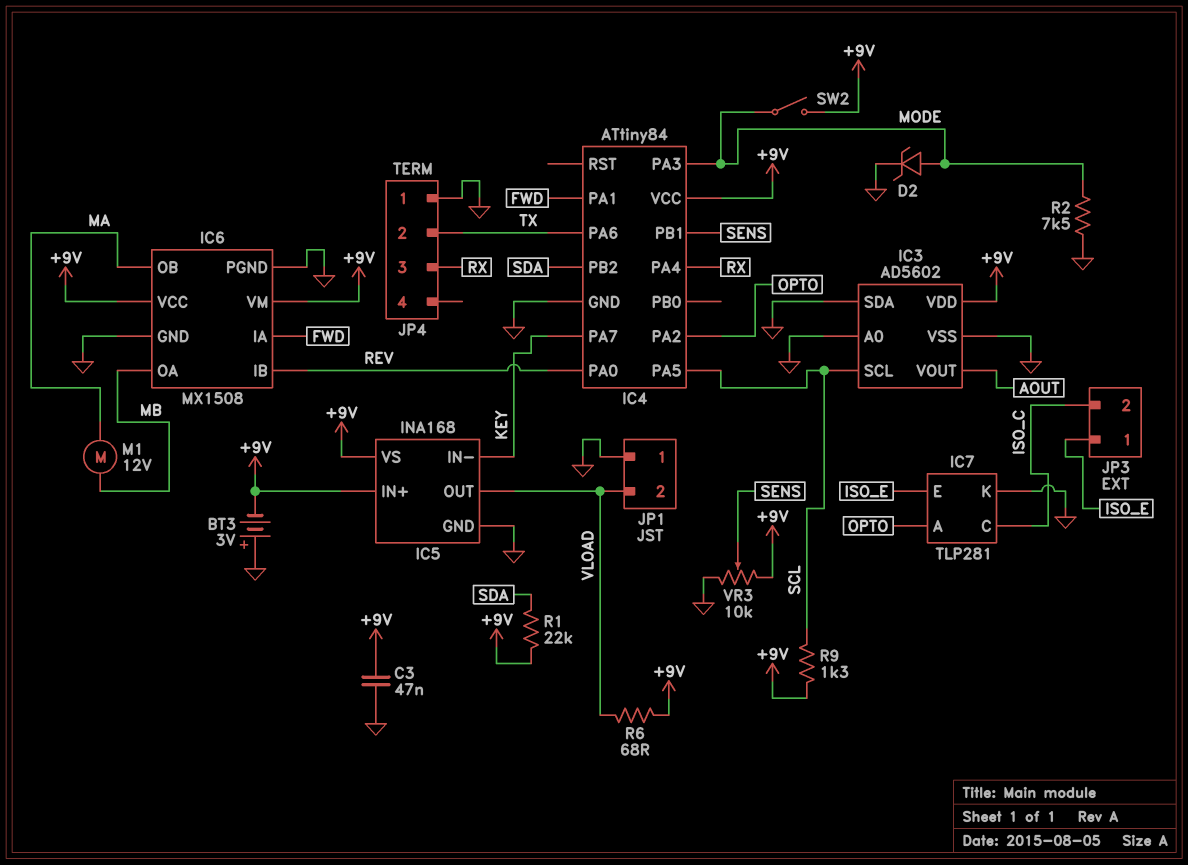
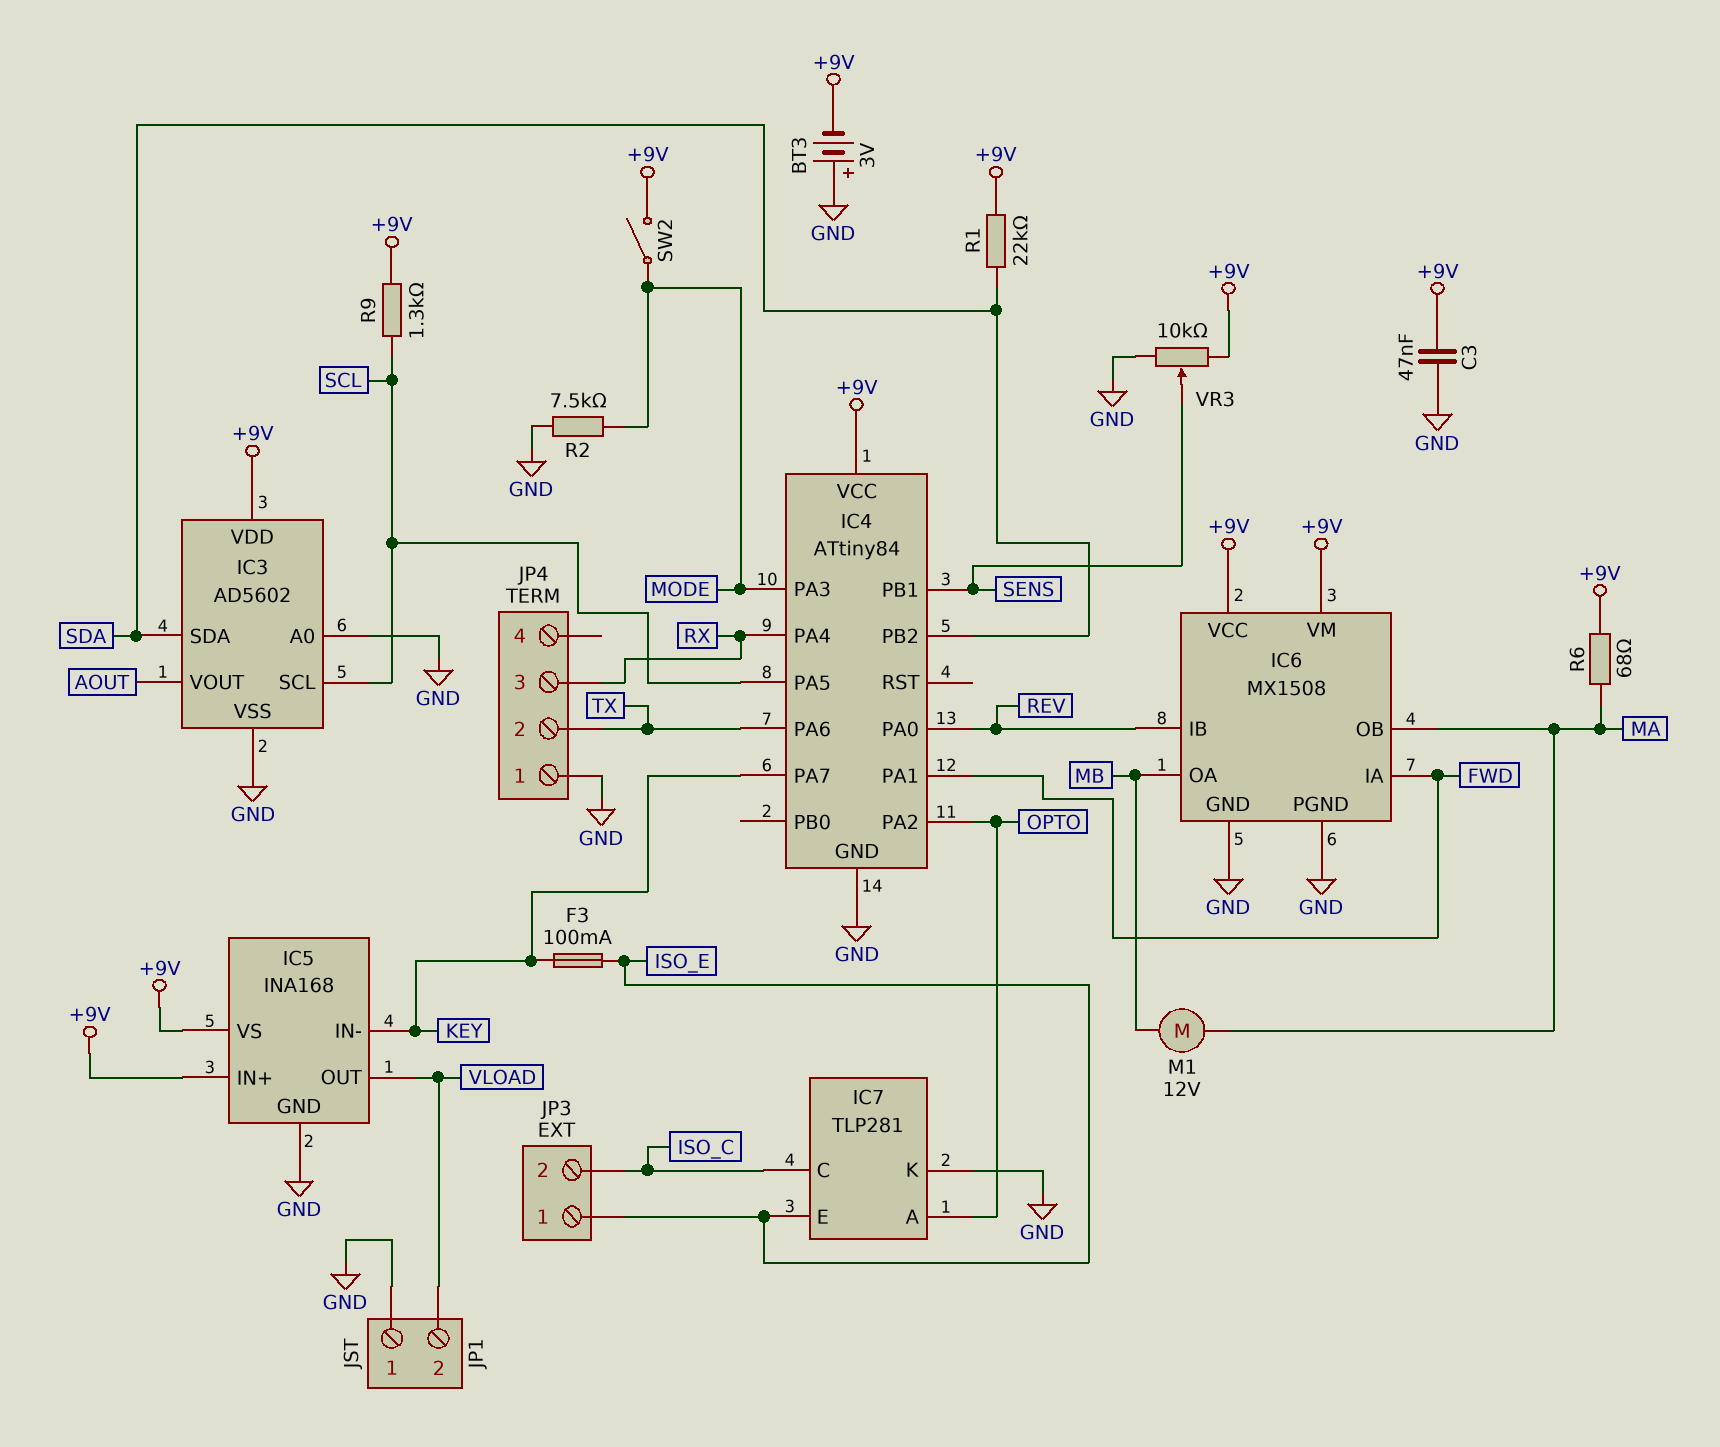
D2: zener (A MODE, K GND) -> none
F3: none -> 100mA (ISO_E, KEY)
IC3 pin SDA: GND -> SDA
R6: 68 (+9V, VLOAD) -> 68 (+9V, MA)

